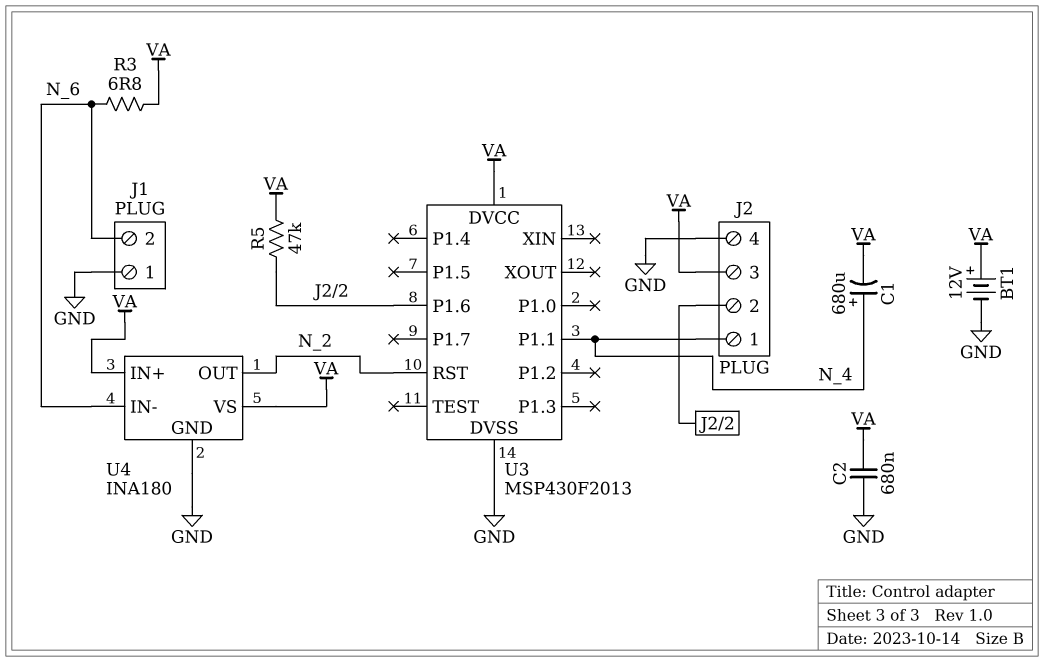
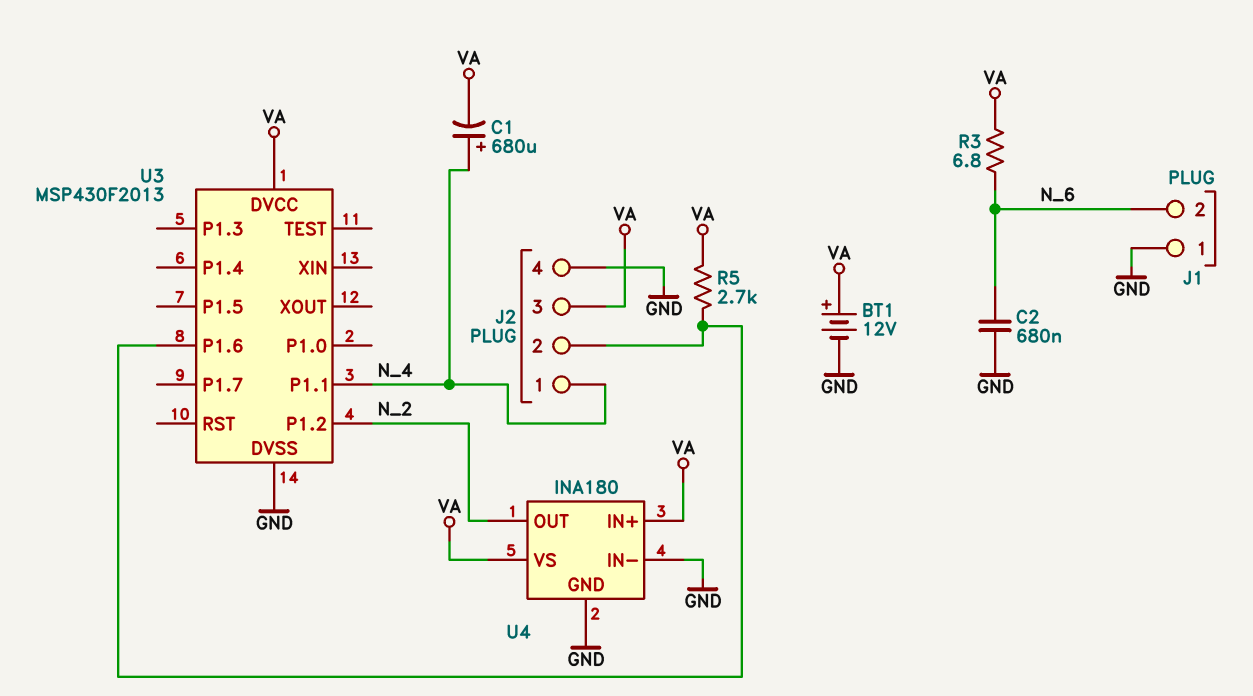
C2: 680nF (GND, VA) -> 680nF (GND, N_6)
R5: 47k (J2/2, VA) -> 2.7k (J2/2, VA)
U3 pin P1.2: none -> N_2
U3 pin RST: N_2 -> none
U4 pin IN-: N_6 -> GND

